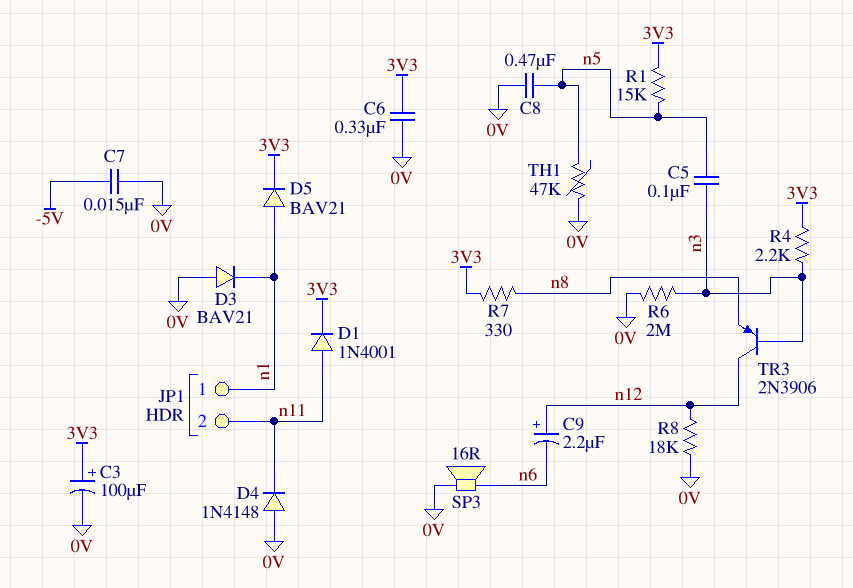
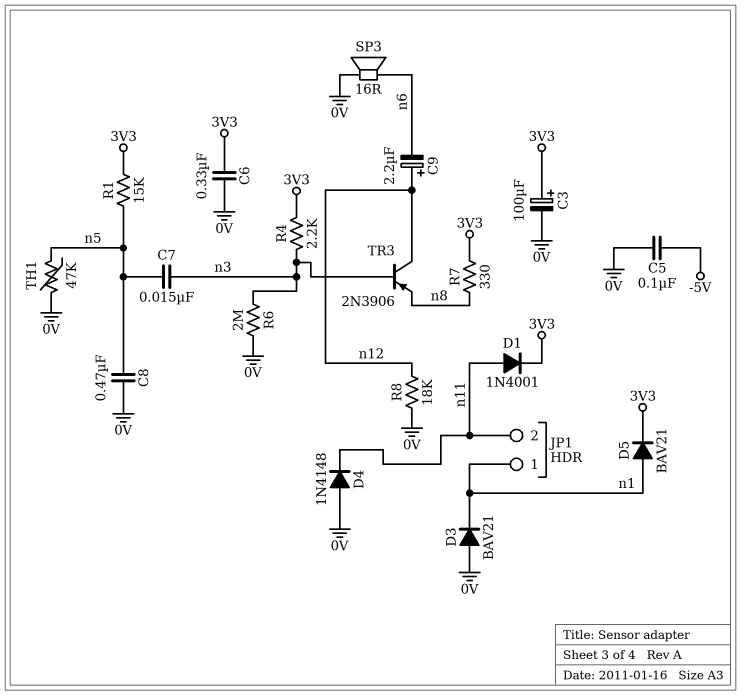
C5: 100nF (n3, n5) -> 100nF (-5V, 0V)
C7: 15nF (-5V, 0V) -> 15nF (n3, n5)

